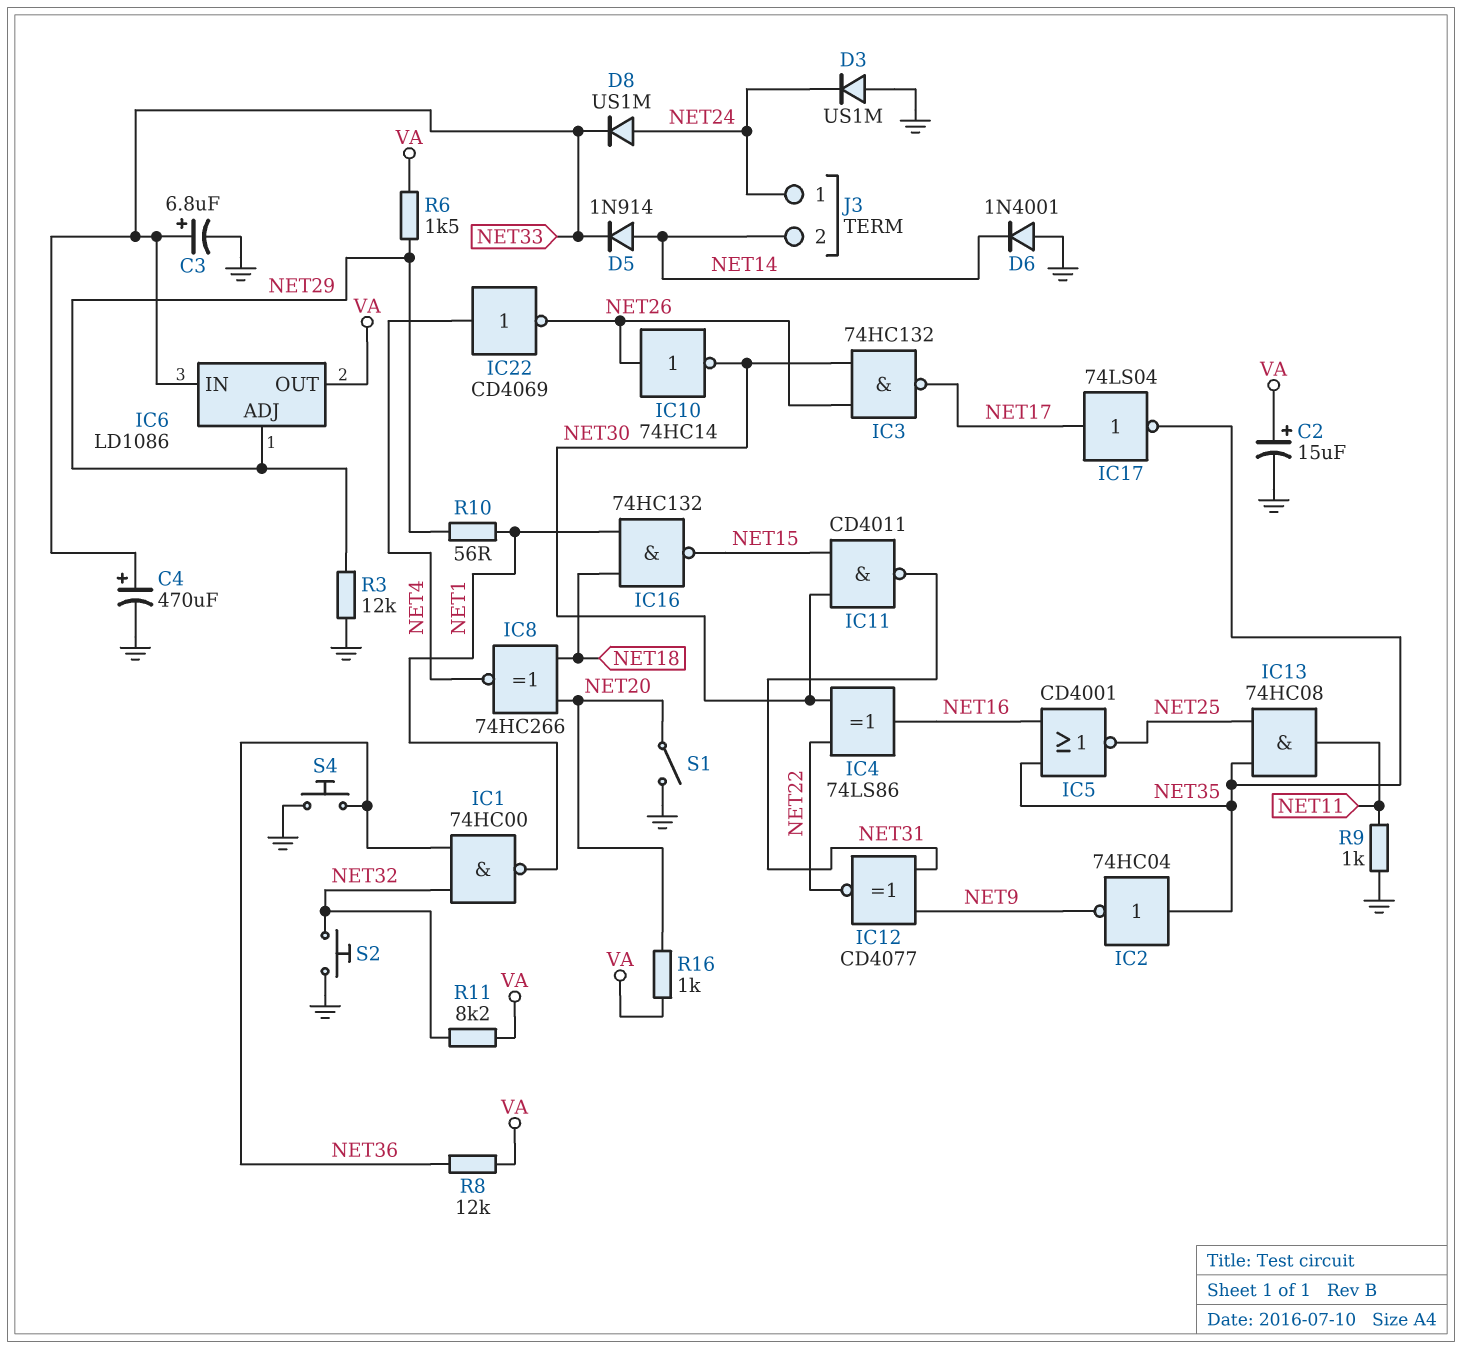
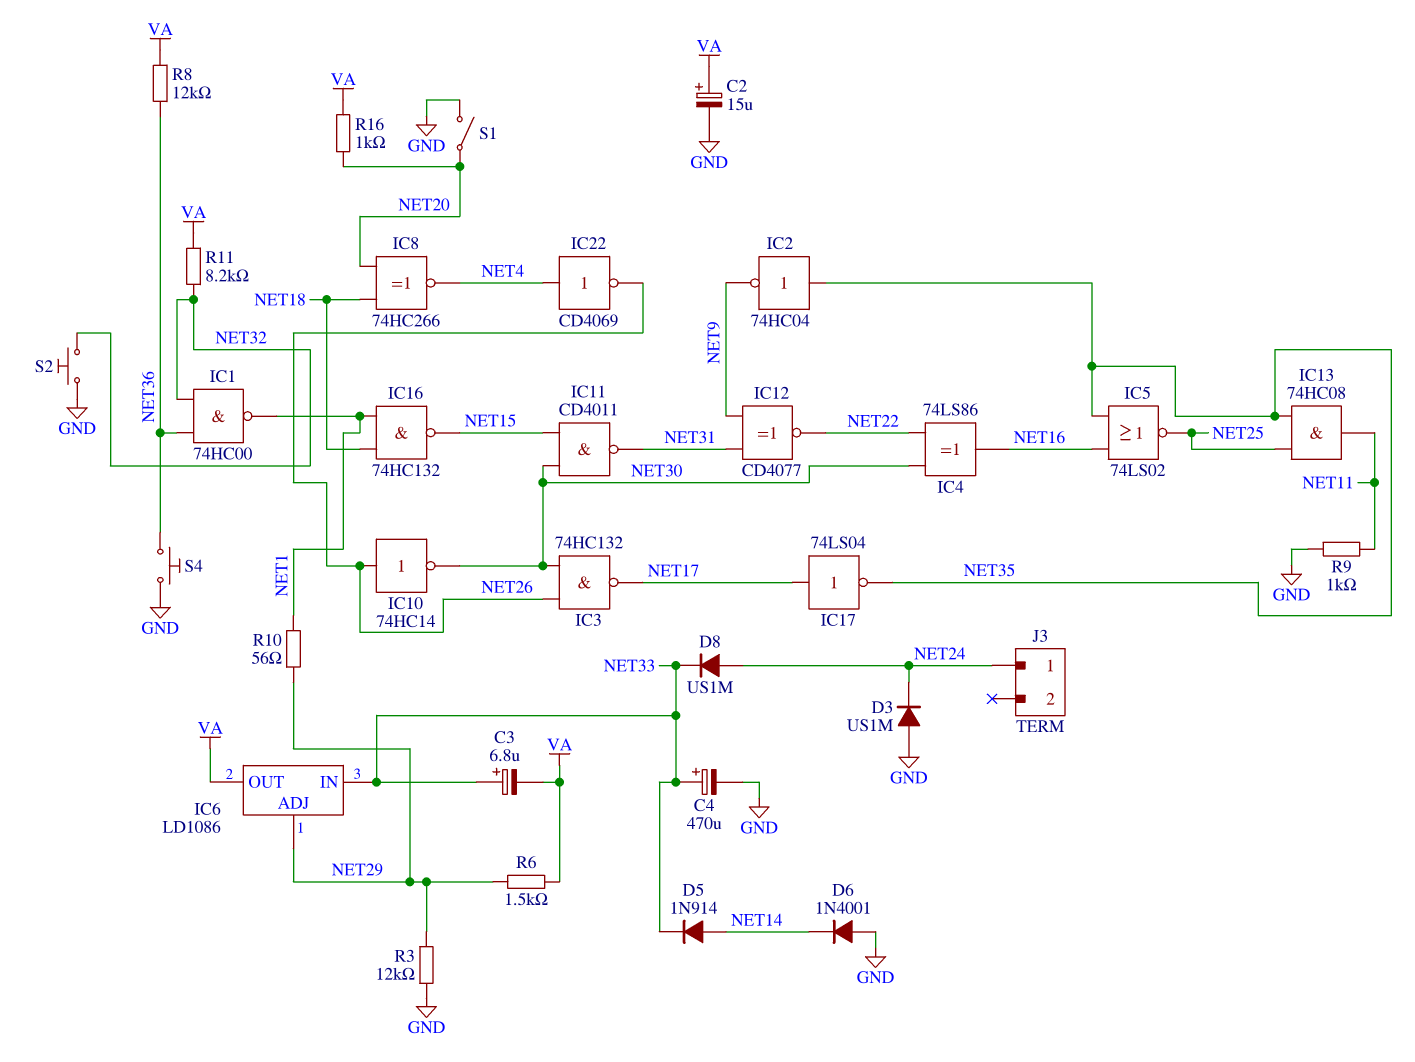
C3: 6.8uF (plus NET33, minus GND) -> 6.8uF (plus NET33, minus VA)
IC5: NOR CD4001 (in NET16, in NET35, out NET25) -> NOR 74LS02 (in NET16, in NET35, out NET25)
J3 pin 2: NET14 -> none

